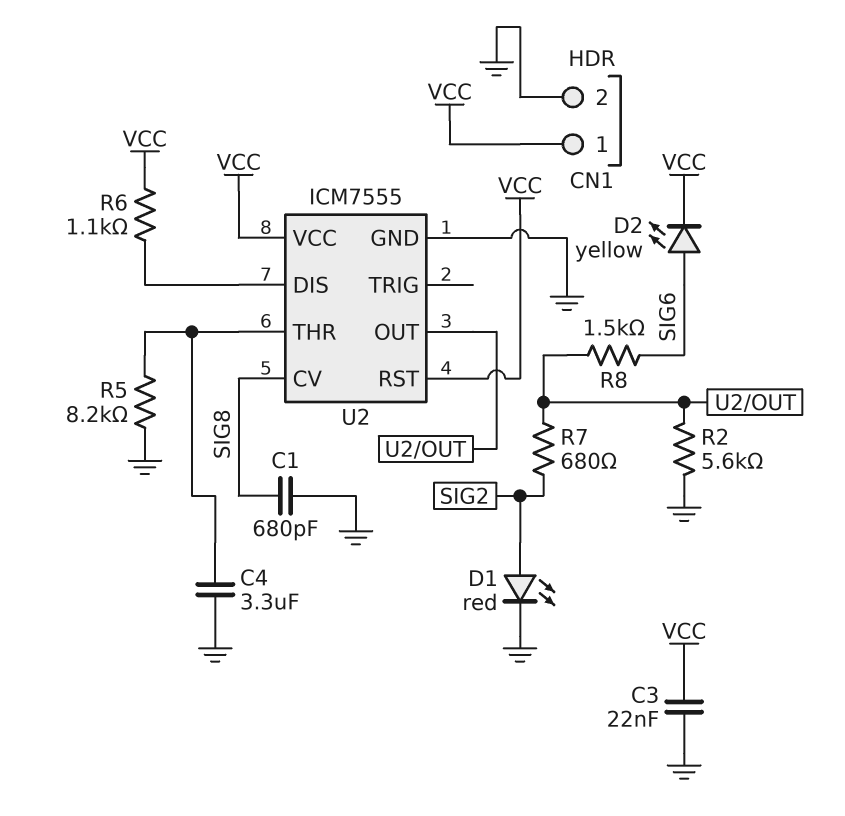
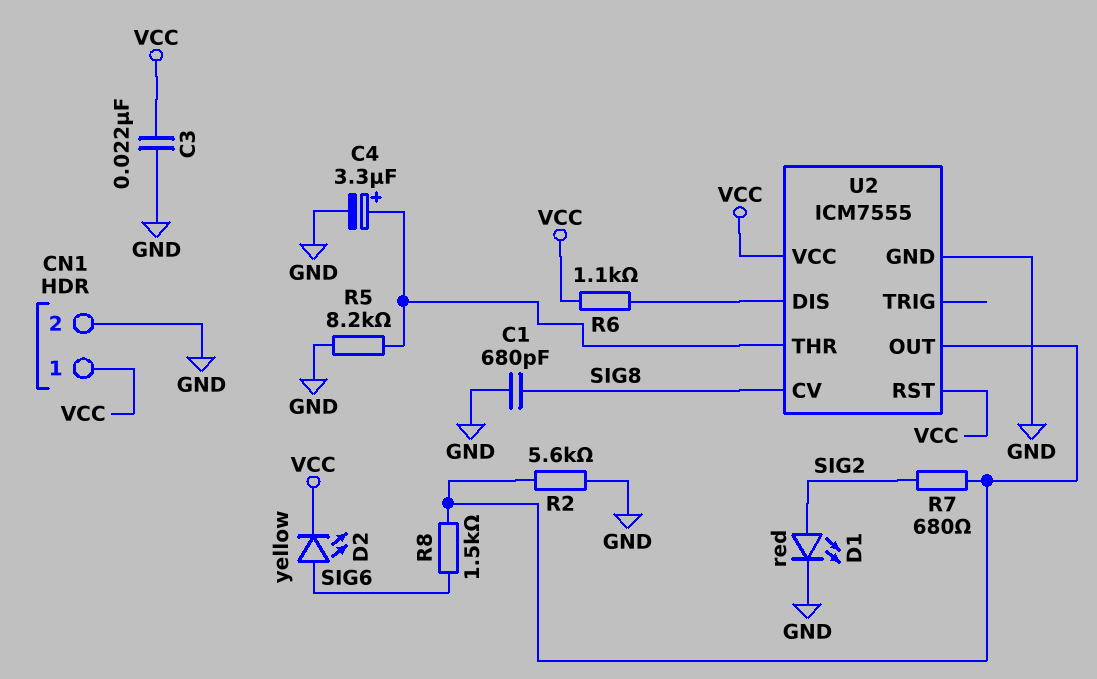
C4: 3.3uF (GND, U2/THR) -> 3.3uF (plus U2/THR, minus GND)

